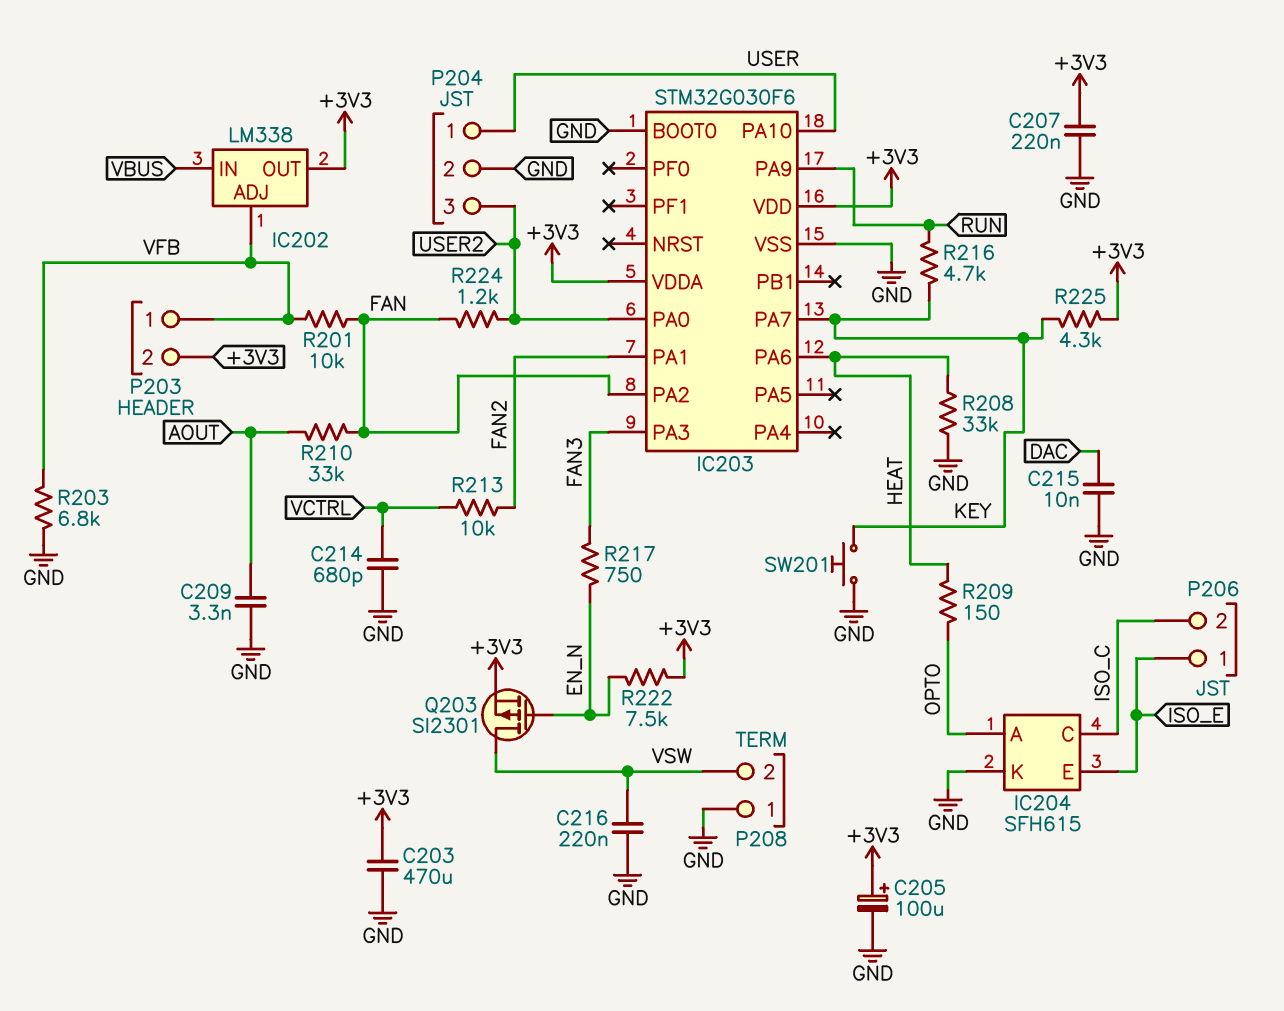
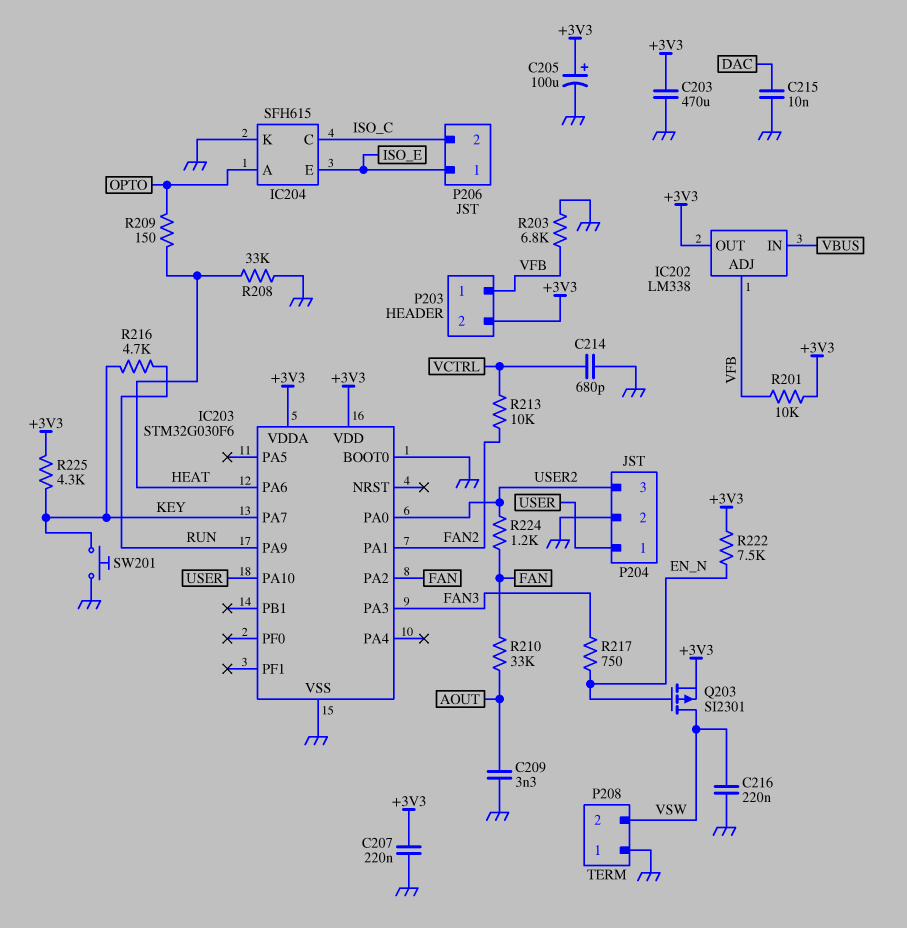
R201: 10k (FAN, VFB) -> 10k (+3V3, VFB)

